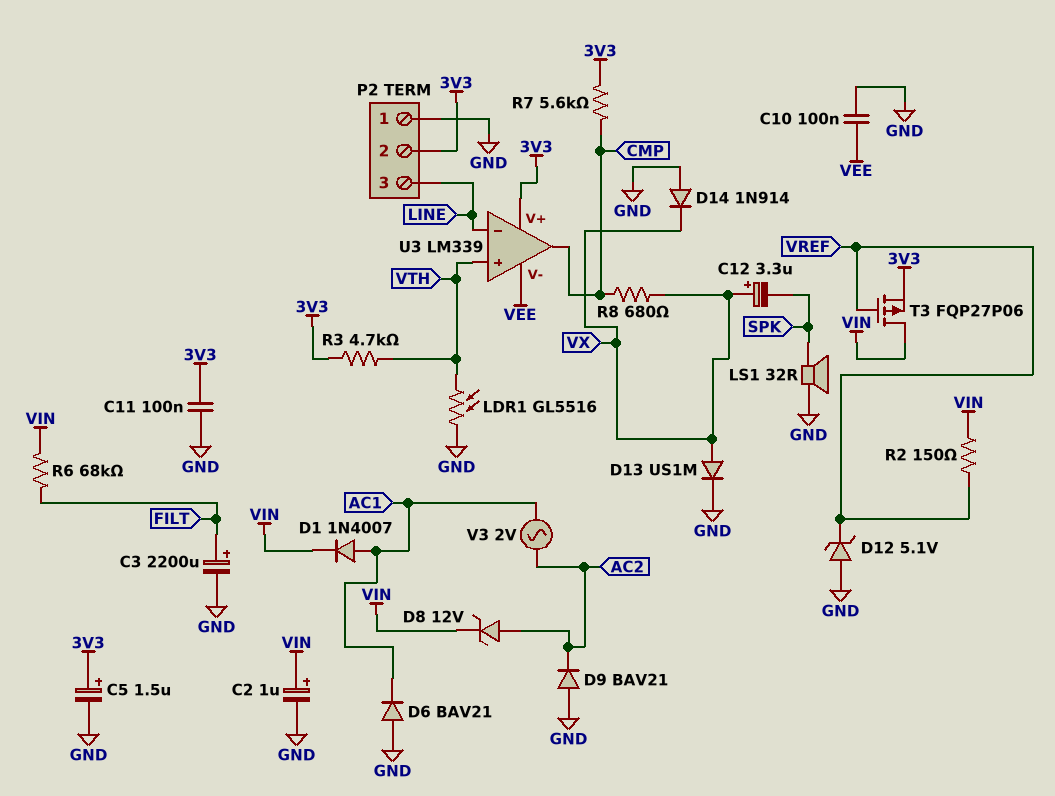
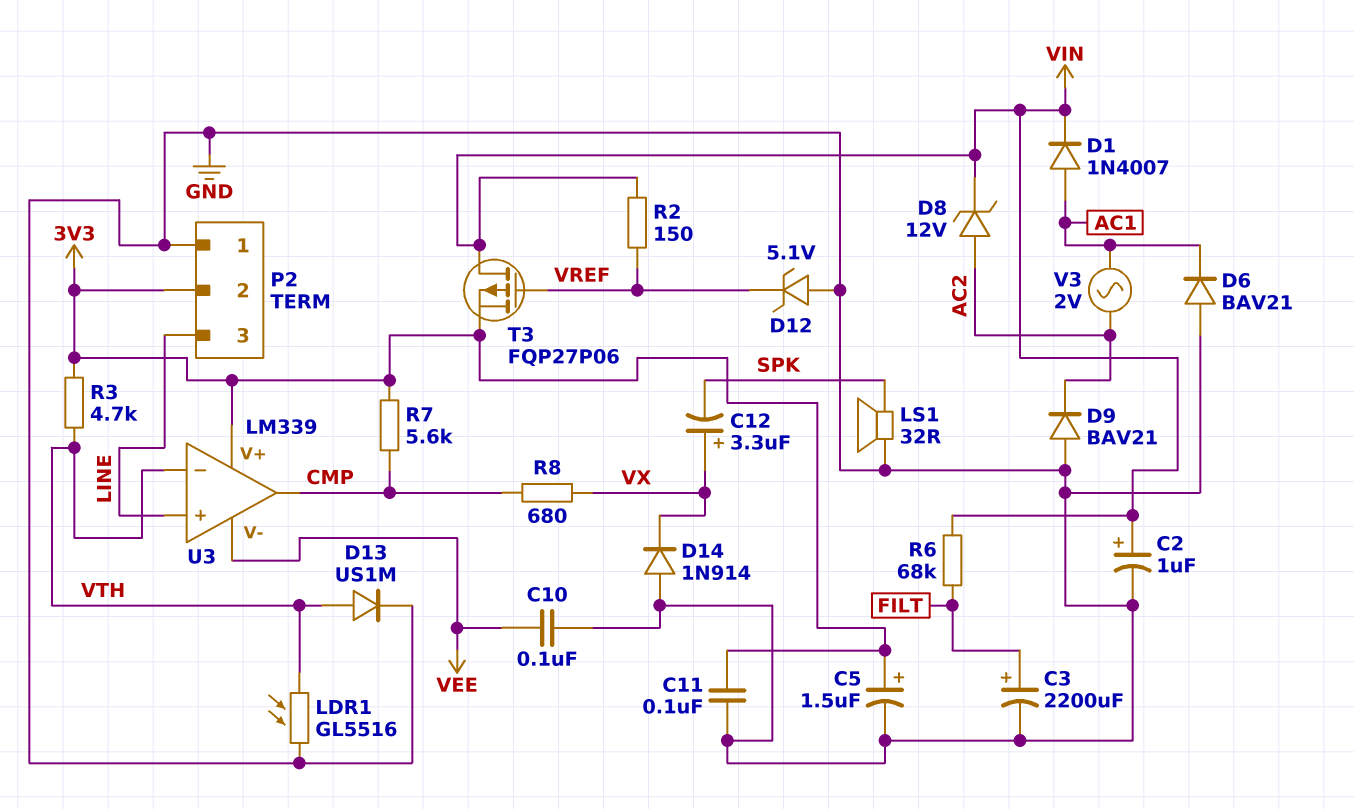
D13: diode US1M (A VX, K GND) -> diode US1M (A VTH, K GND)
U3 pin in+: VTH -> LINE
U3 pin in-: LINE -> VTH

